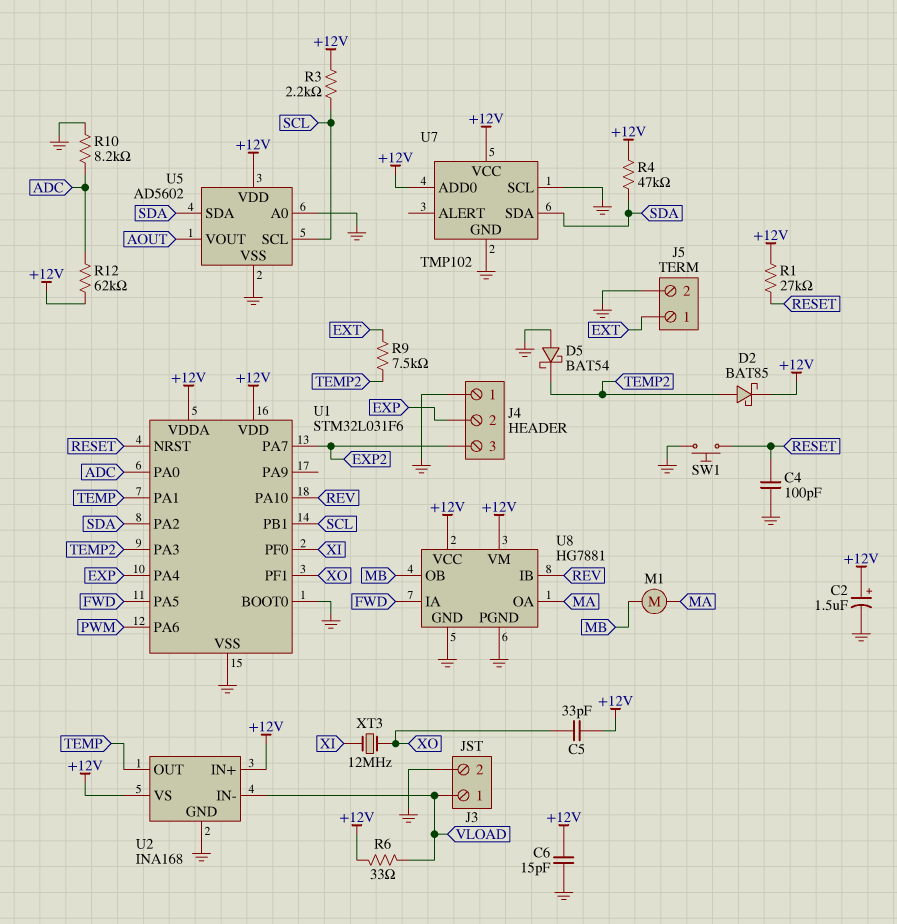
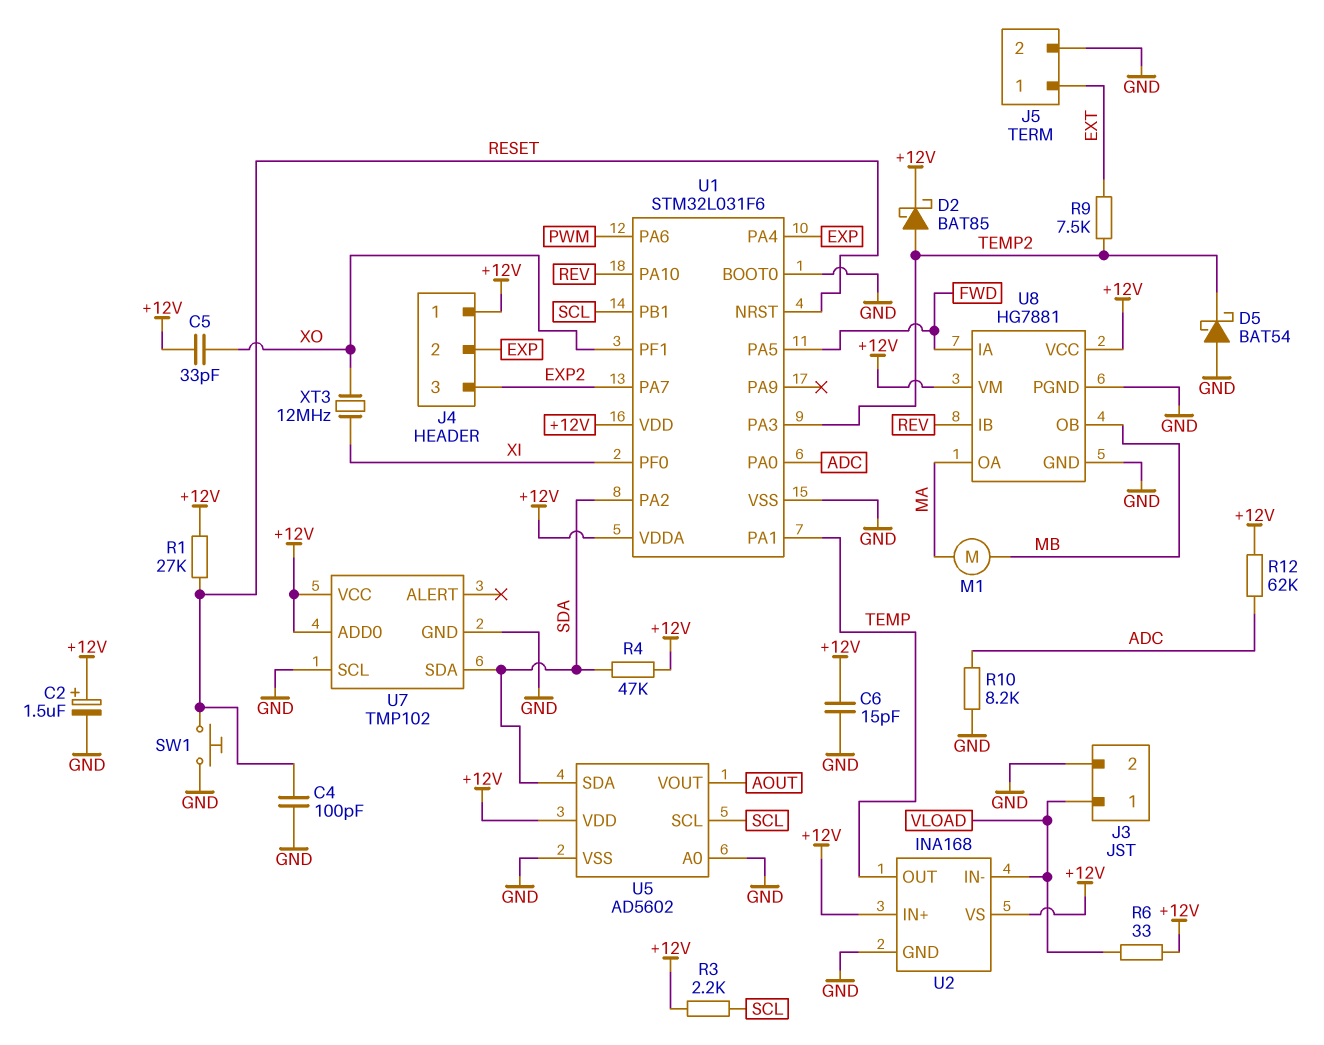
J4 pin 1: GND -> +12V

